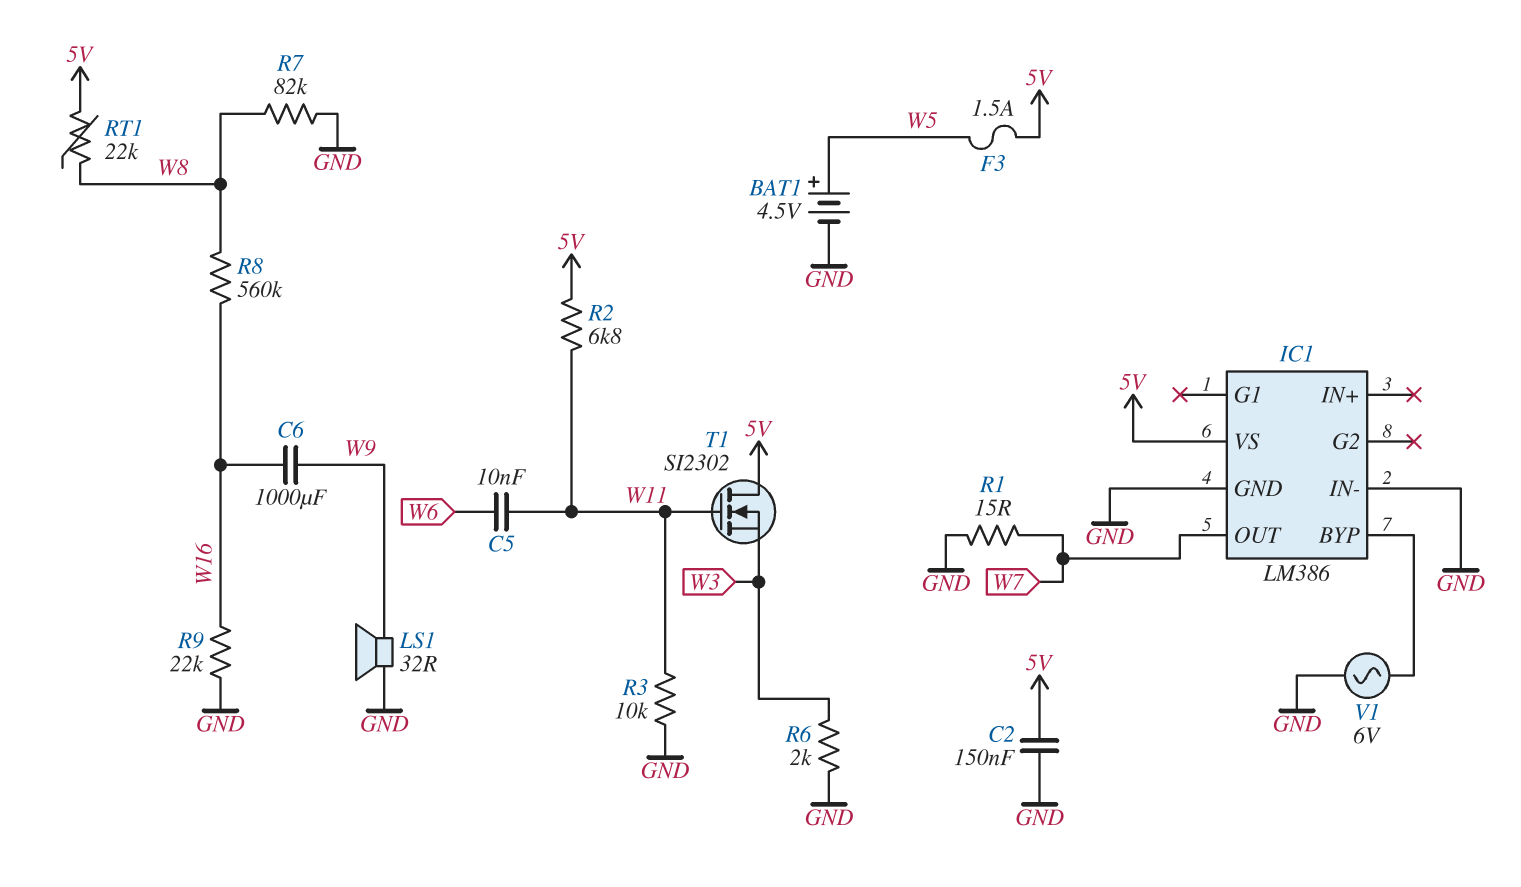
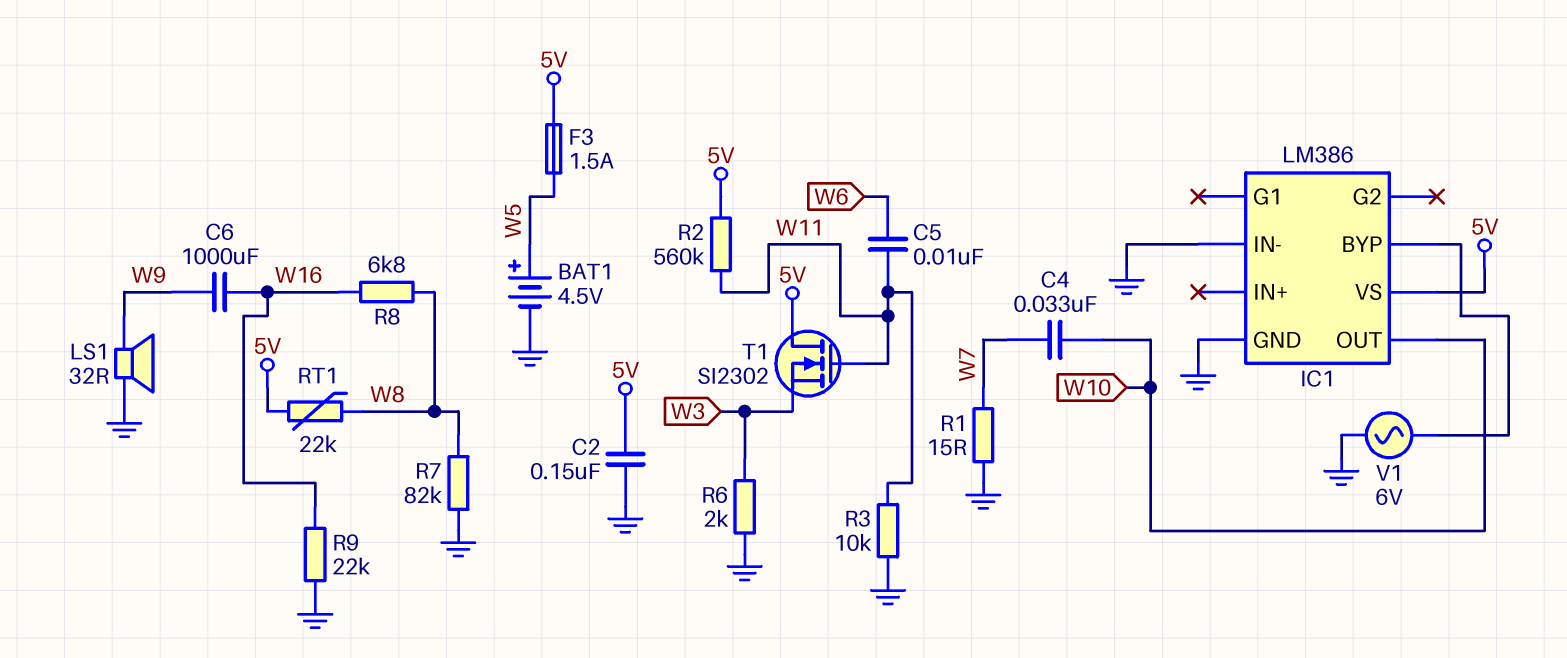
C4: none -> 33nF (W7, W10)
IC1 pin OUT: W7 -> W10
R2: 6.8k (5V, W11) -> 560k (5V, W11)
R8: 560k (W8, W16) -> 6.8k (W8, W16)

